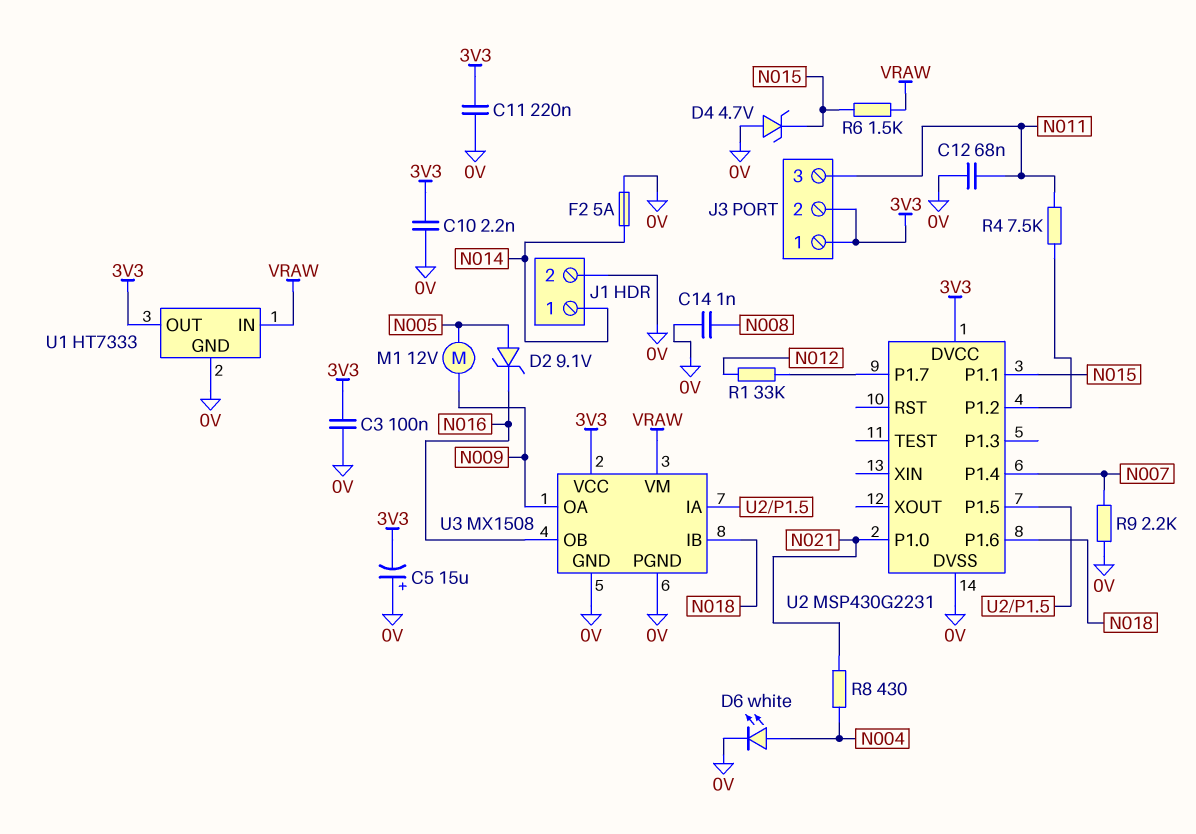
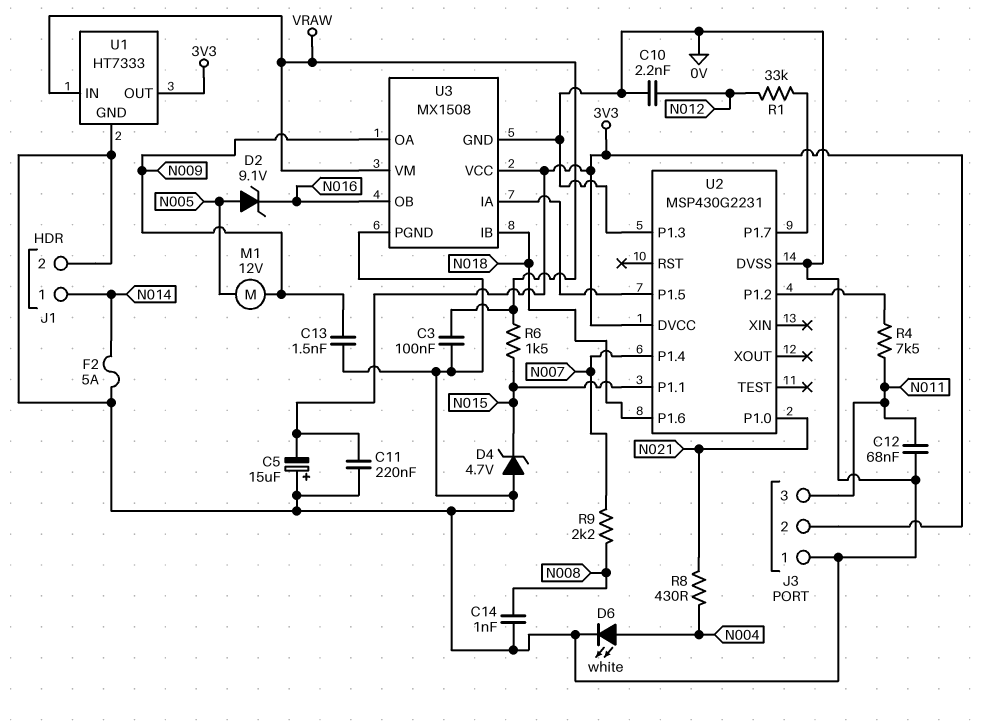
C3: 100nF (0V, 3V3) -> 100nF (0V, VRAW)
C10: 2.2nF (0V, 3V3) -> 2.2nF (0V, N012)
C13: none -> 1.5nF (0V, N009)
J3 pin 1: 3V3 -> 0V
R9: 2.2k (0V, N007) -> 2.2k (N007, N008)
U2 pin P1.3: none -> 0V

